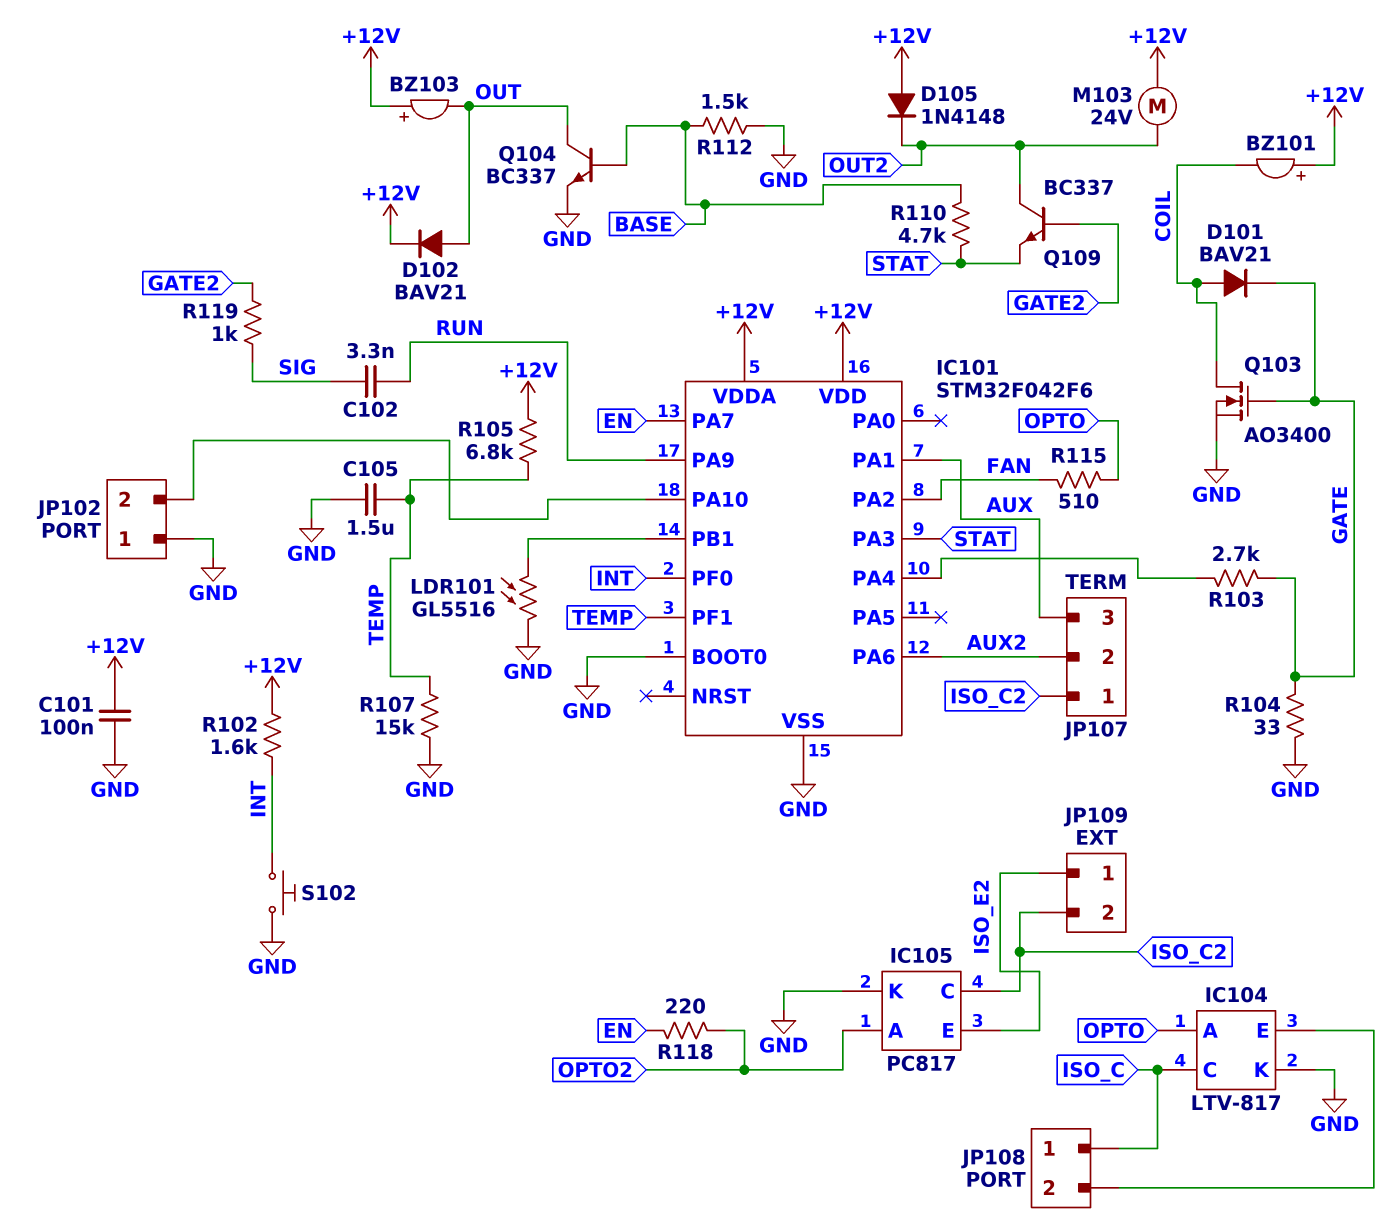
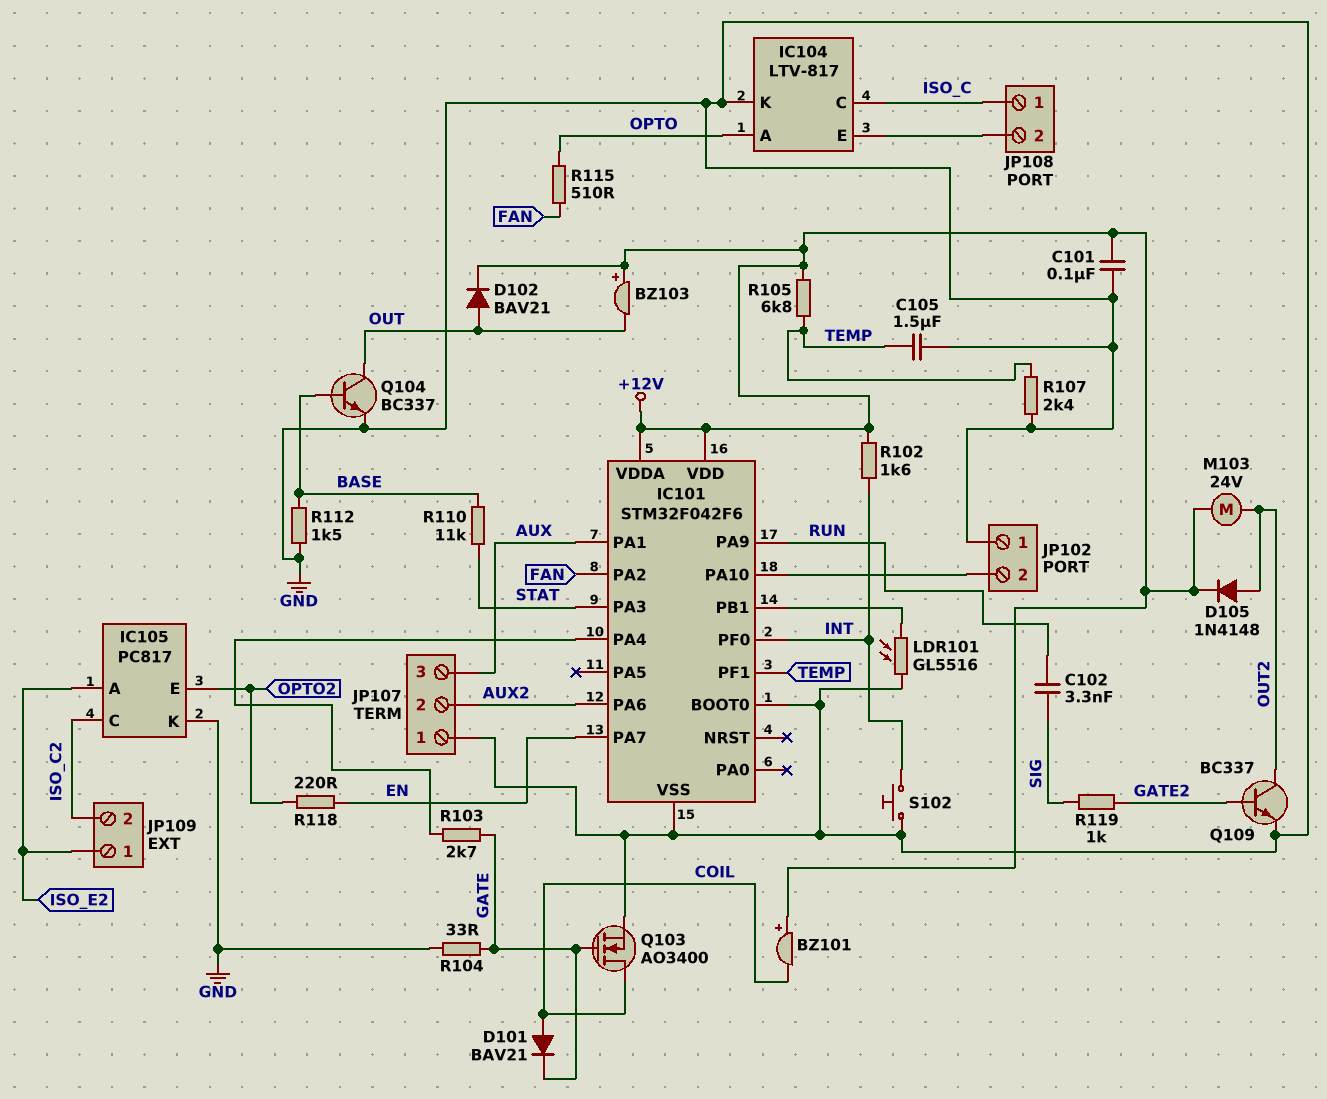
D105: diode 1N4148 (A +12V, K OUT2) -> diode 1N4148 (A OUT2, K +12V)
IC105 pin A: OPTO2 -> ISO_E2
IC105 pin E: ISO_E2 -> OPTO2
JP107 pin 1: ISO_C2 -> GND
Q109: NPN BC337 (B GATE2, C OUT2, E STAT) -> NPN BC337 (B GATE2, C OUT2, E GND)
R107: 15k (GND, TEMP) -> 2.4k (GND, TEMP)
R110: 4.7k (BASE, STAT) -> 11k (BASE, STAT)

